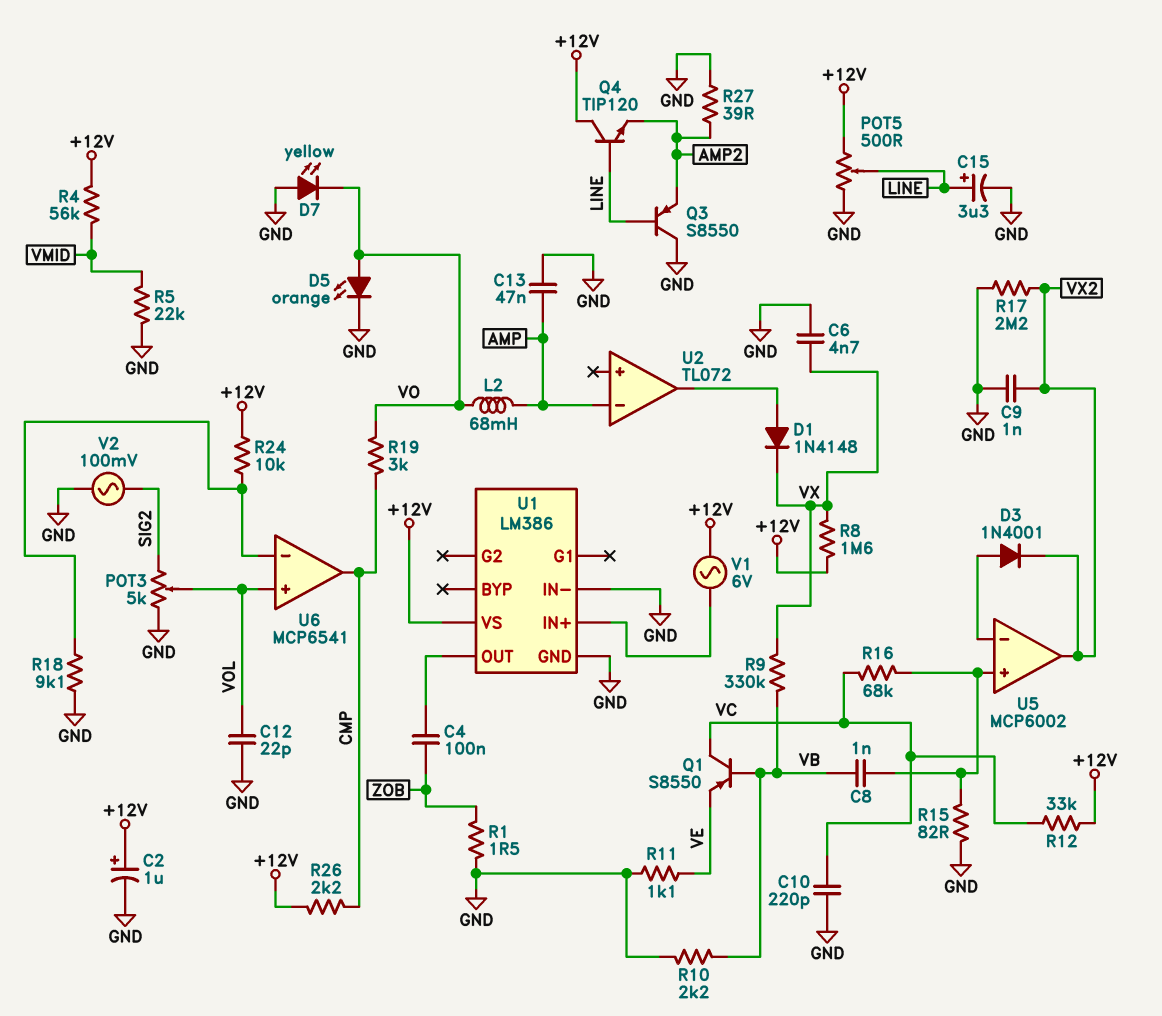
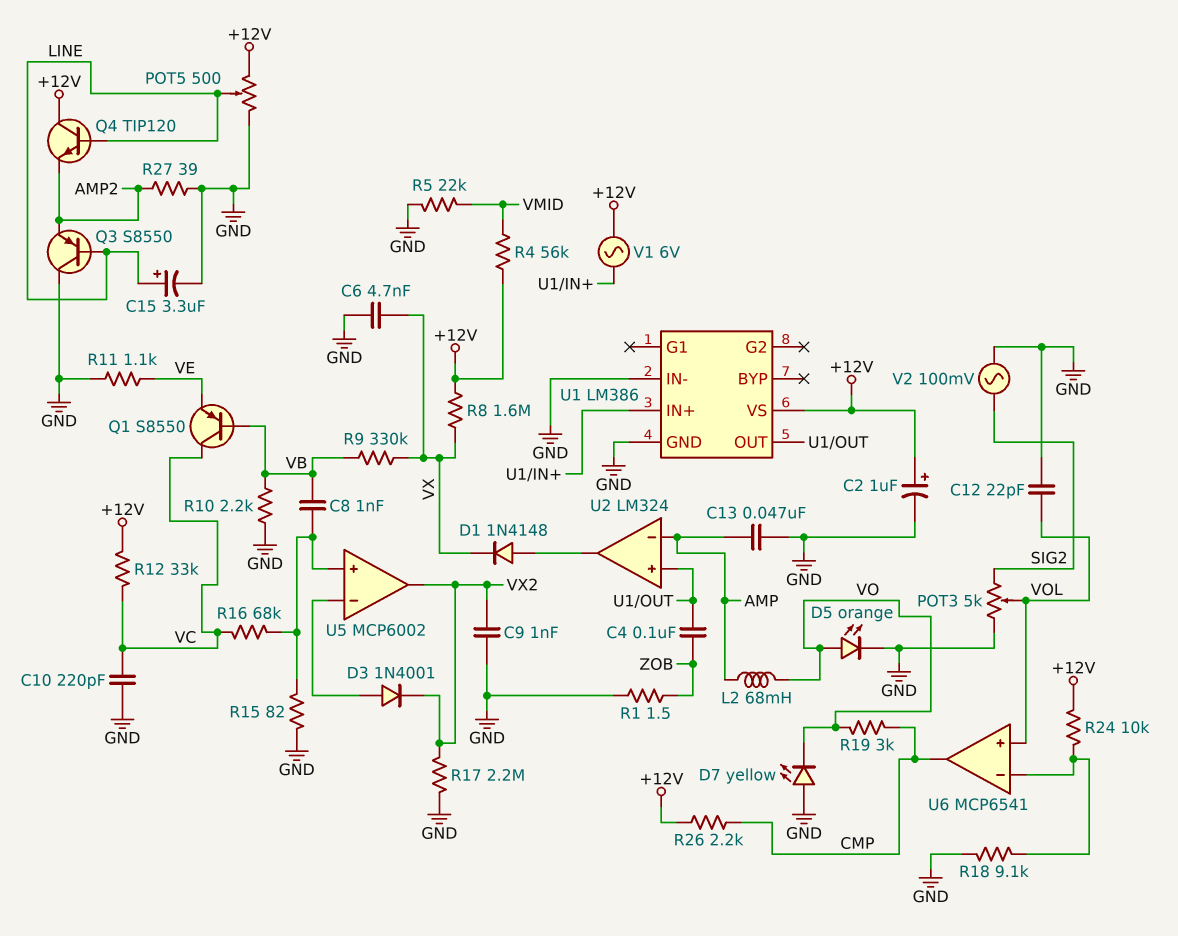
U2: TL072 -> LM324
U2 pin in+: none -> U1/OUT

